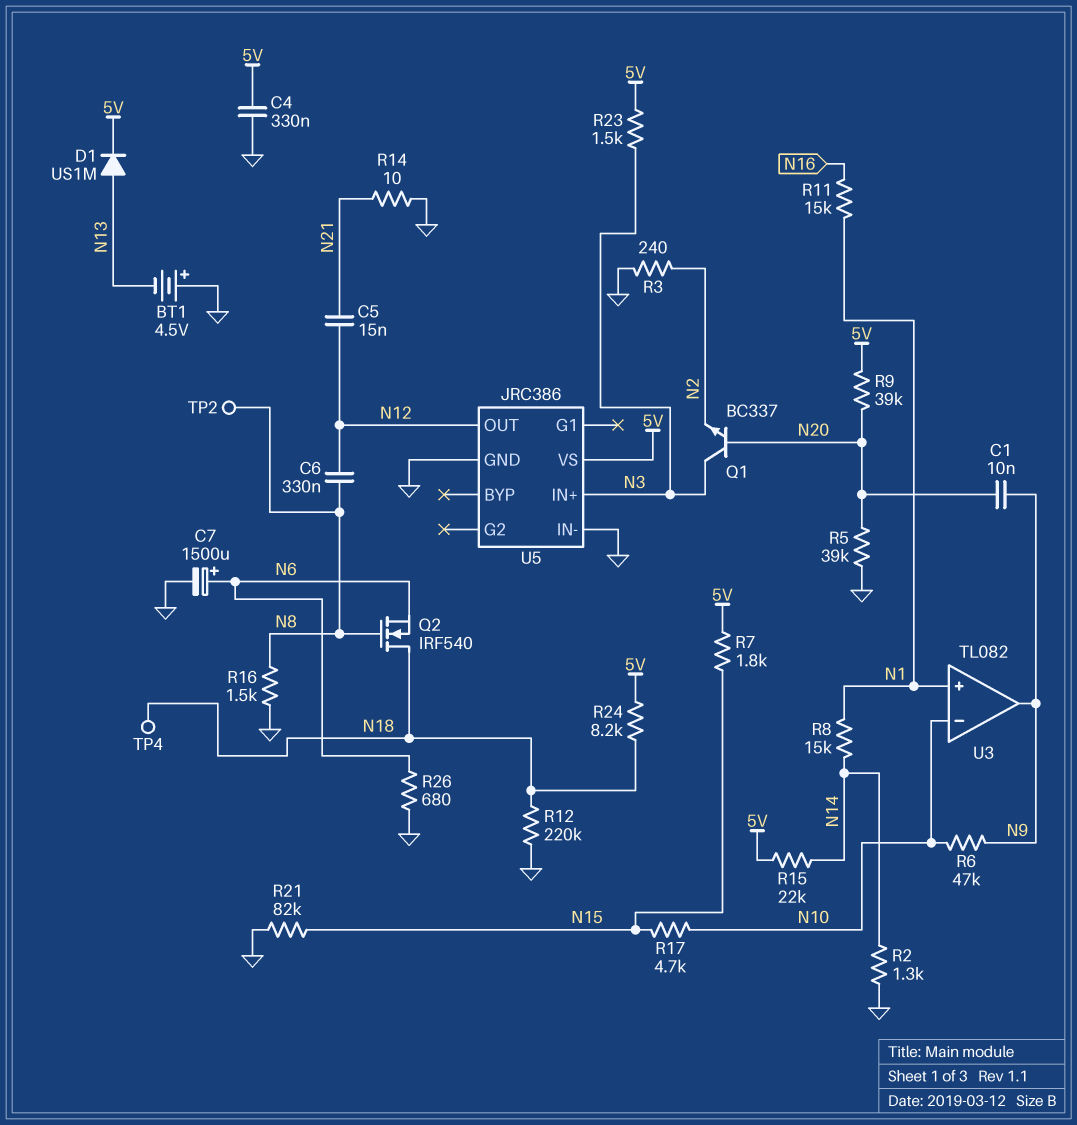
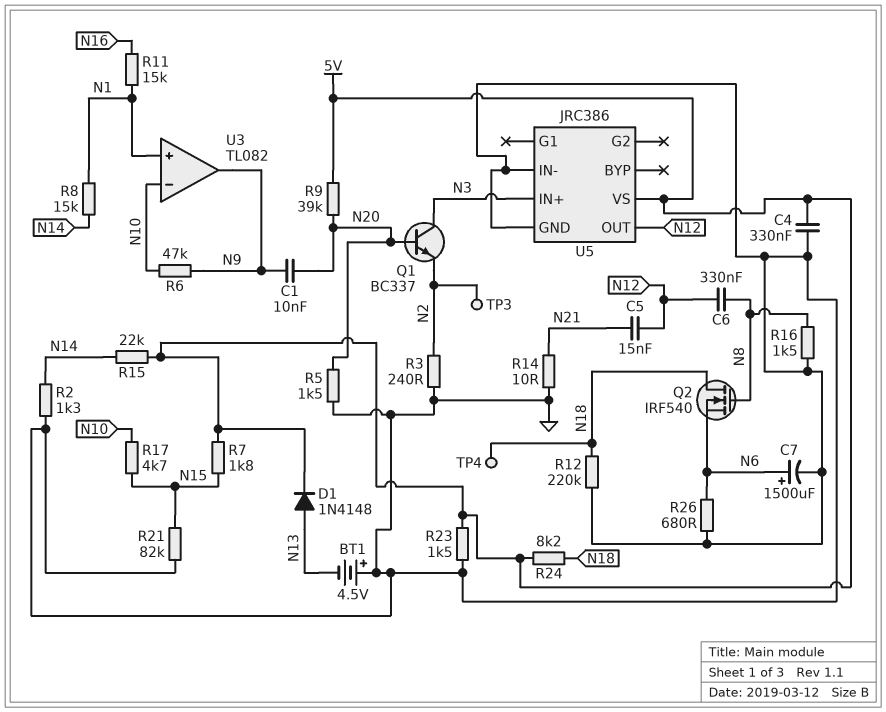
D1: diode US1M (A N13, K 5V) -> diode 1N4148 (A N13, K 5V)
R5: 39k (GND, N20) -> 1.5k (GND, N20)
R23: 1.5k (5V, N3) -> 1.5k (5V, GND)
TP2: test point (N8) -> none
TP3: none -> test point (N2)

